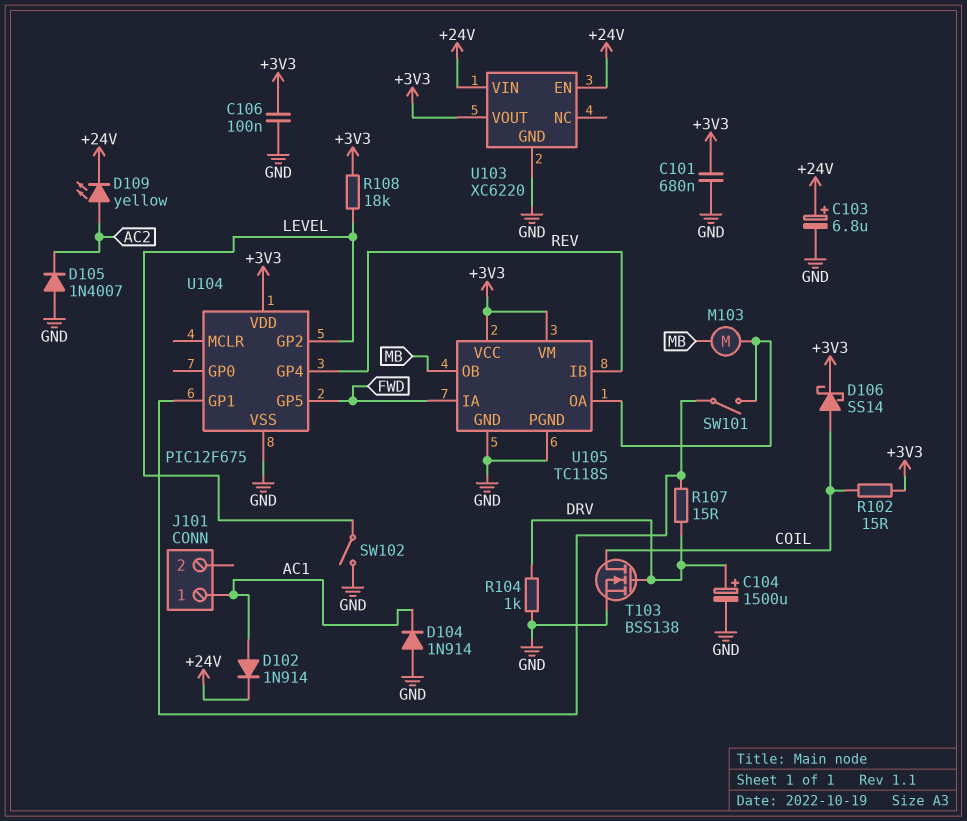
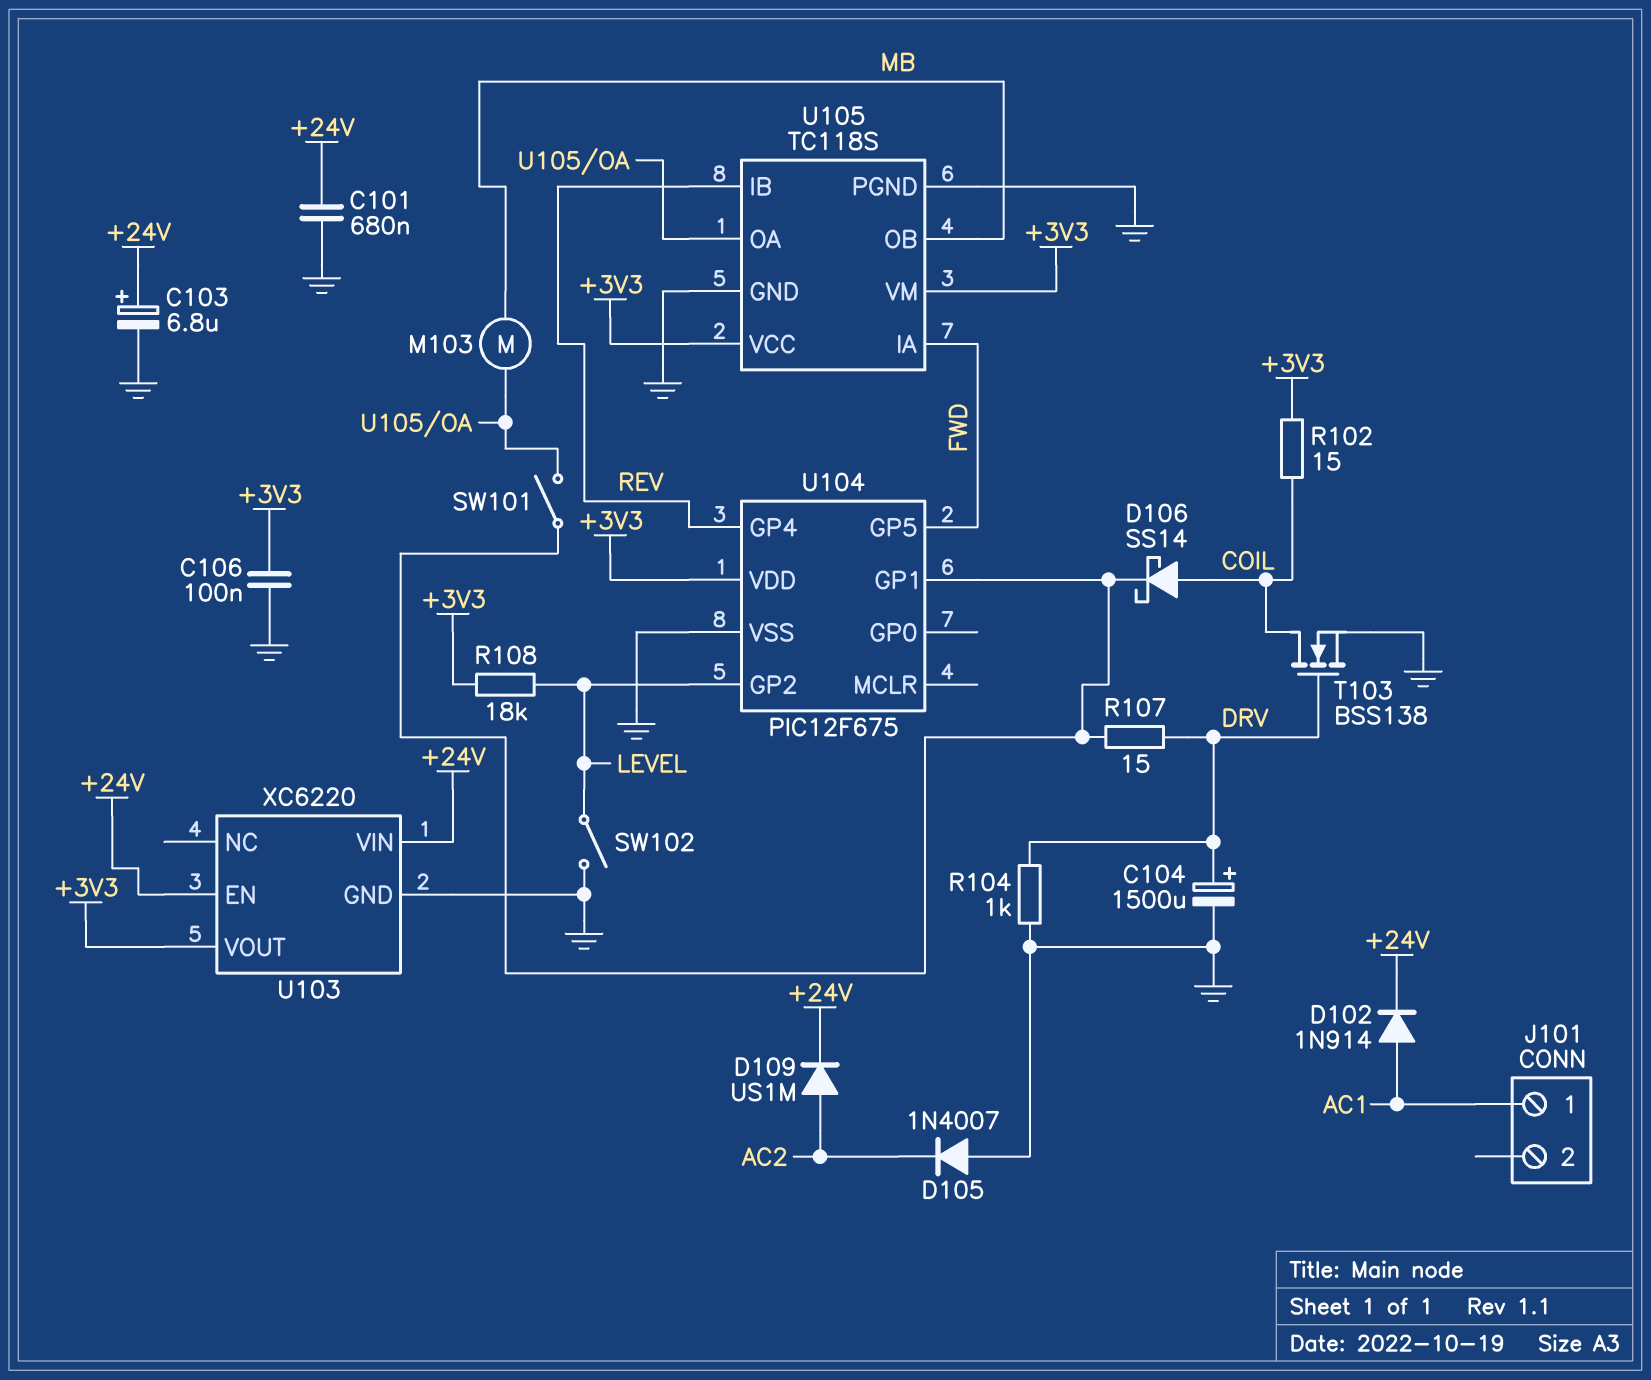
C101: 680nF (+3V3, GND) -> 680nF (+24V, GND)
D104: diode 1N914 (A GND, K AC1) -> none
D106: schottky SS14 (A COIL, K +3V3) -> schottky SS14 (A COIL, K U104/GP1)
D109: LED yellow (A AC2, K +24V) -> diode US1M (A AC2, K +24V)

